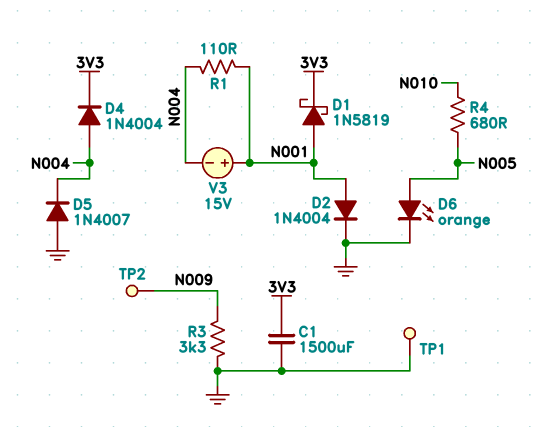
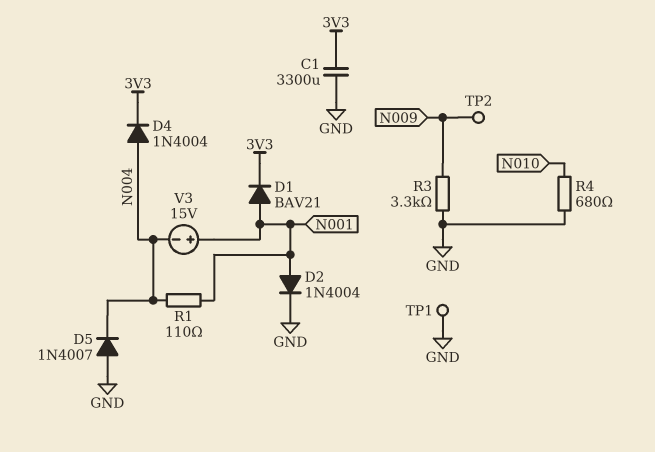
C1: 1500uF (3V3, GND) -> 3300uF (3V3, GND)
D1: schottky 1N5819 (A N001, K 3V3) -> diode BAV21 (A N001, K 3V3)
D6: LED orange (A N005, K GND) -> none
R4: 680 (N005, N010) -> 680 (GND, N010)

